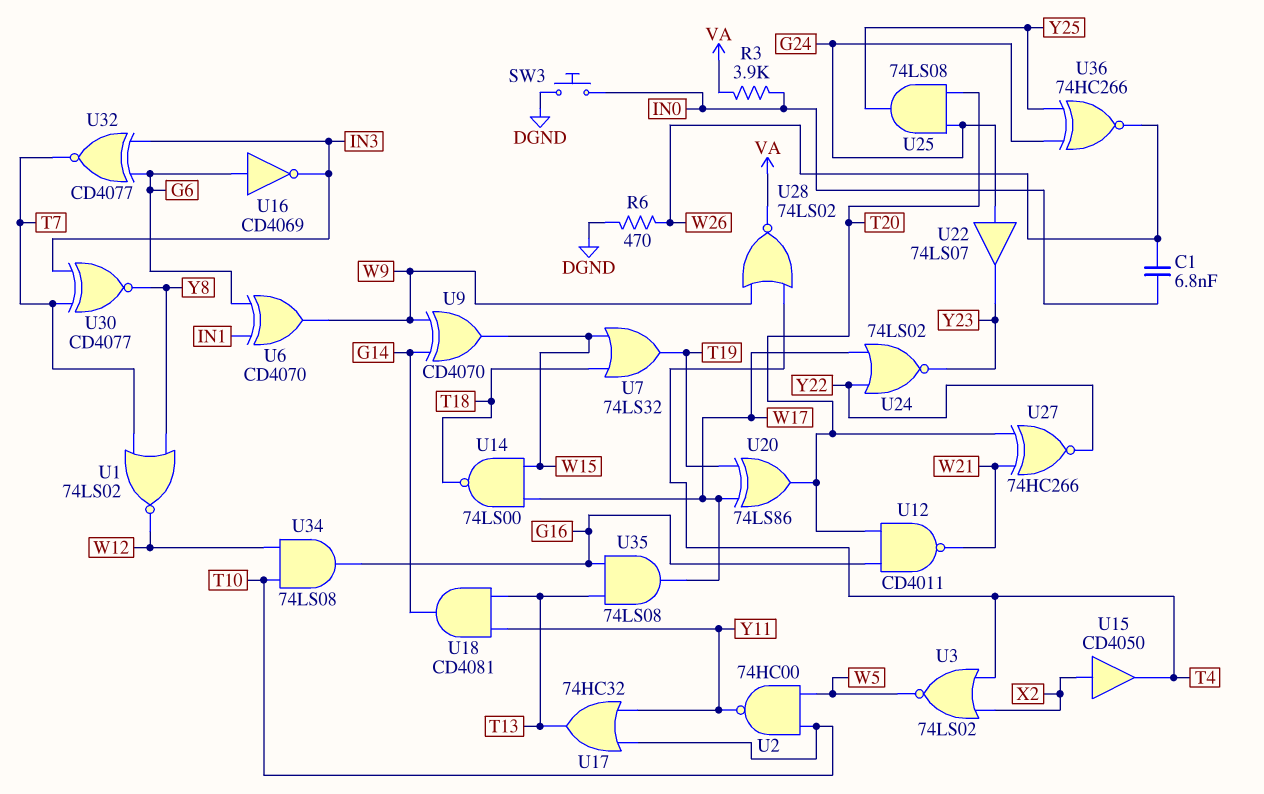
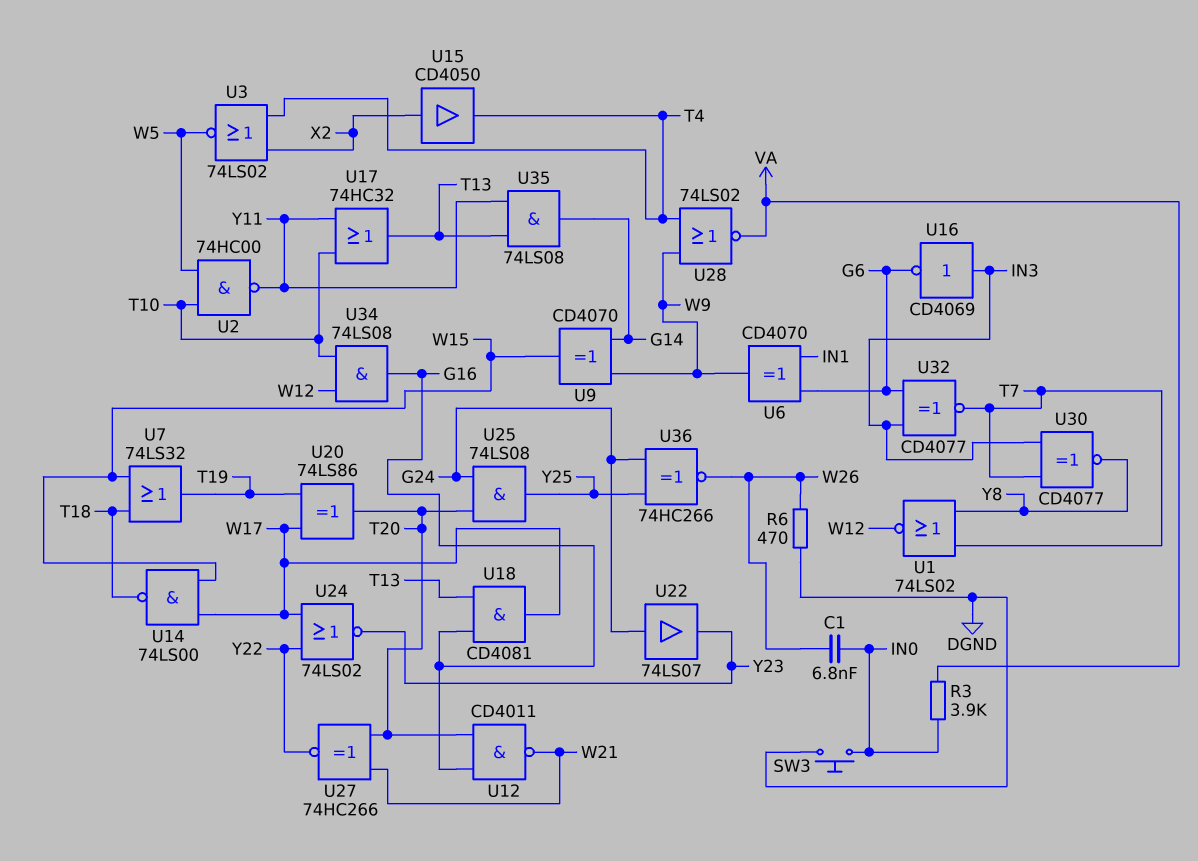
U16: NOT CD4069 (in G6, out IN3) -> NOT CD4069 (in IN3, out G6)
U18: AND CD4081 (in T13, in Y11, out G14) -> AND CD4081 (in G16, in T13, out W17)
U35: AND 74LS08 (in G16, in T13, out W17) -> AND 74LS08 (in T13, in Y11, out G14)

